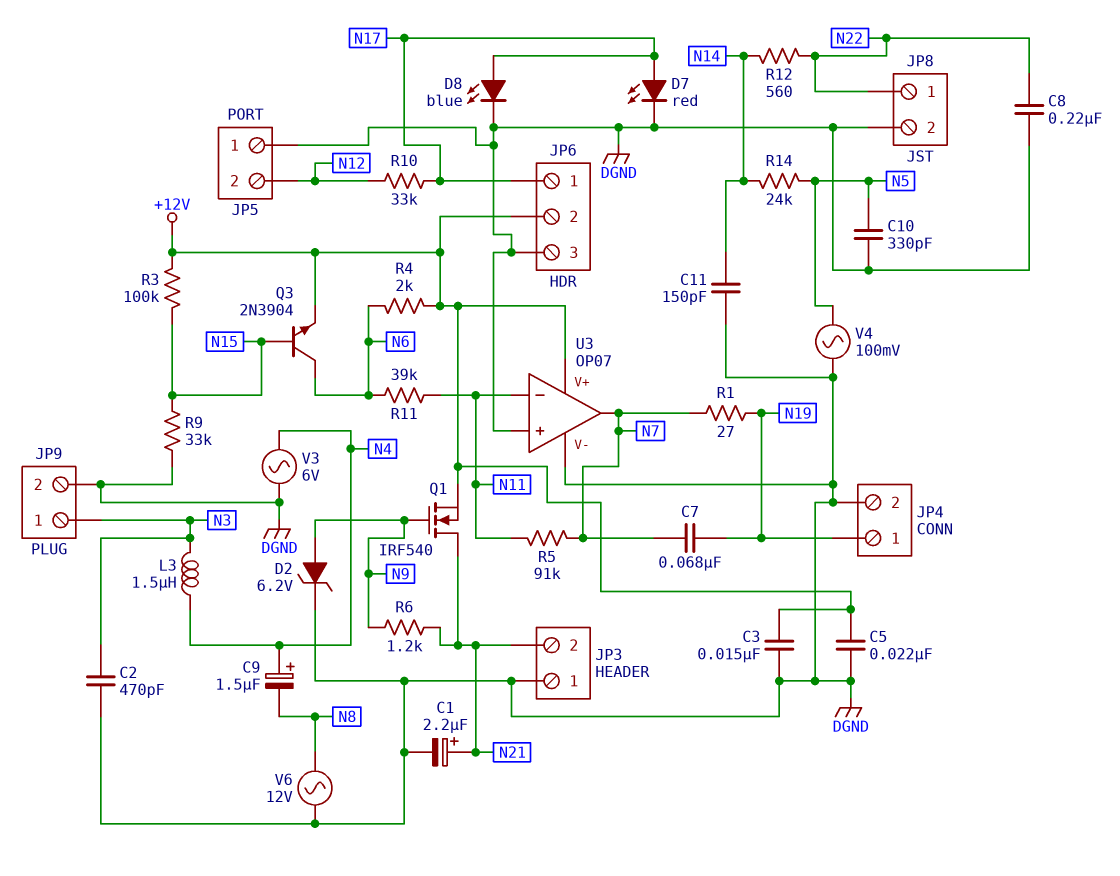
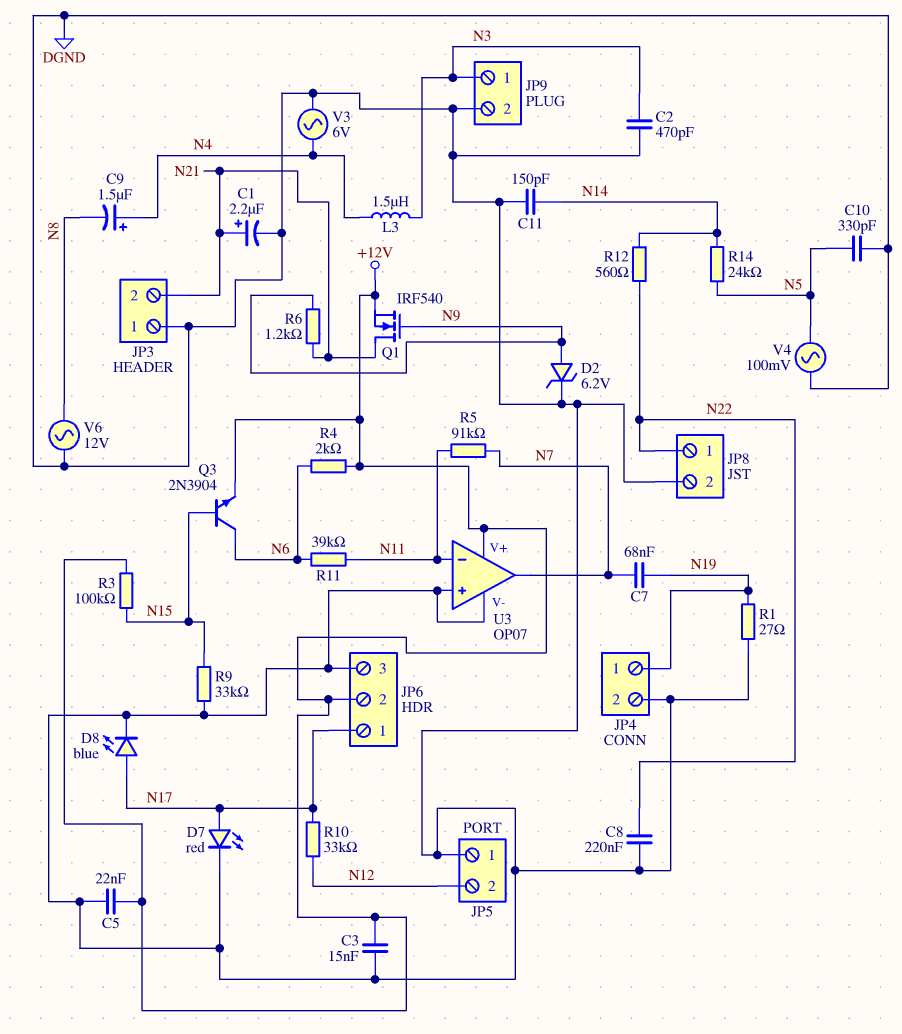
R1: 27 (N7, N19) -> 27 (DGND, N19)

